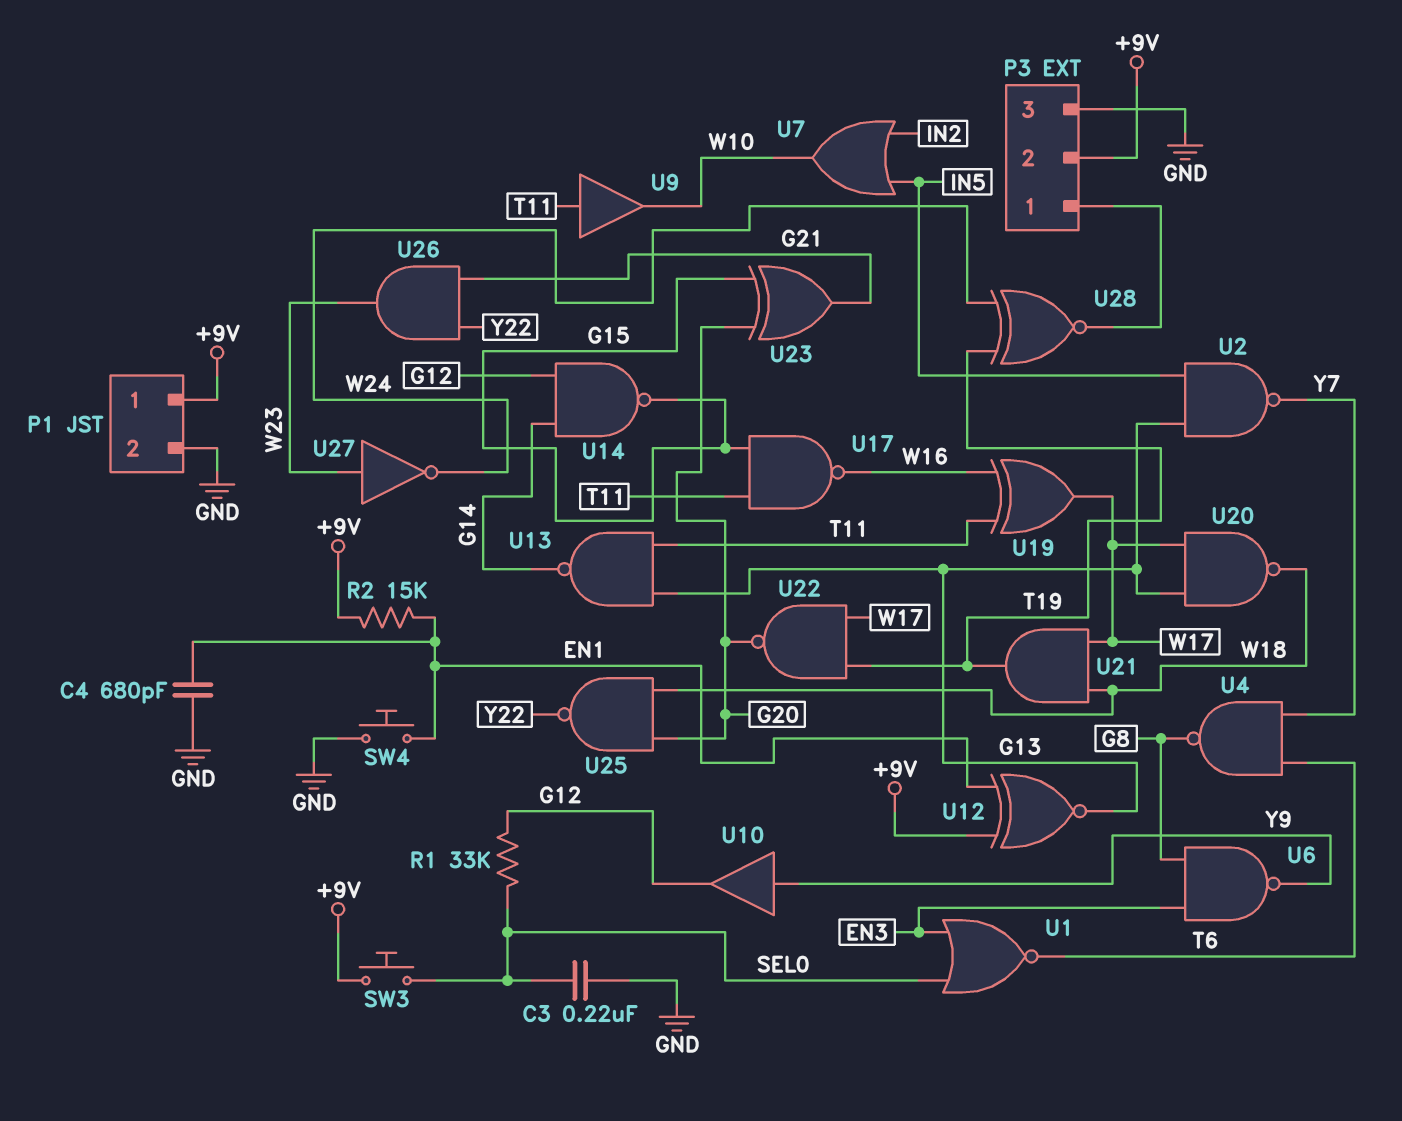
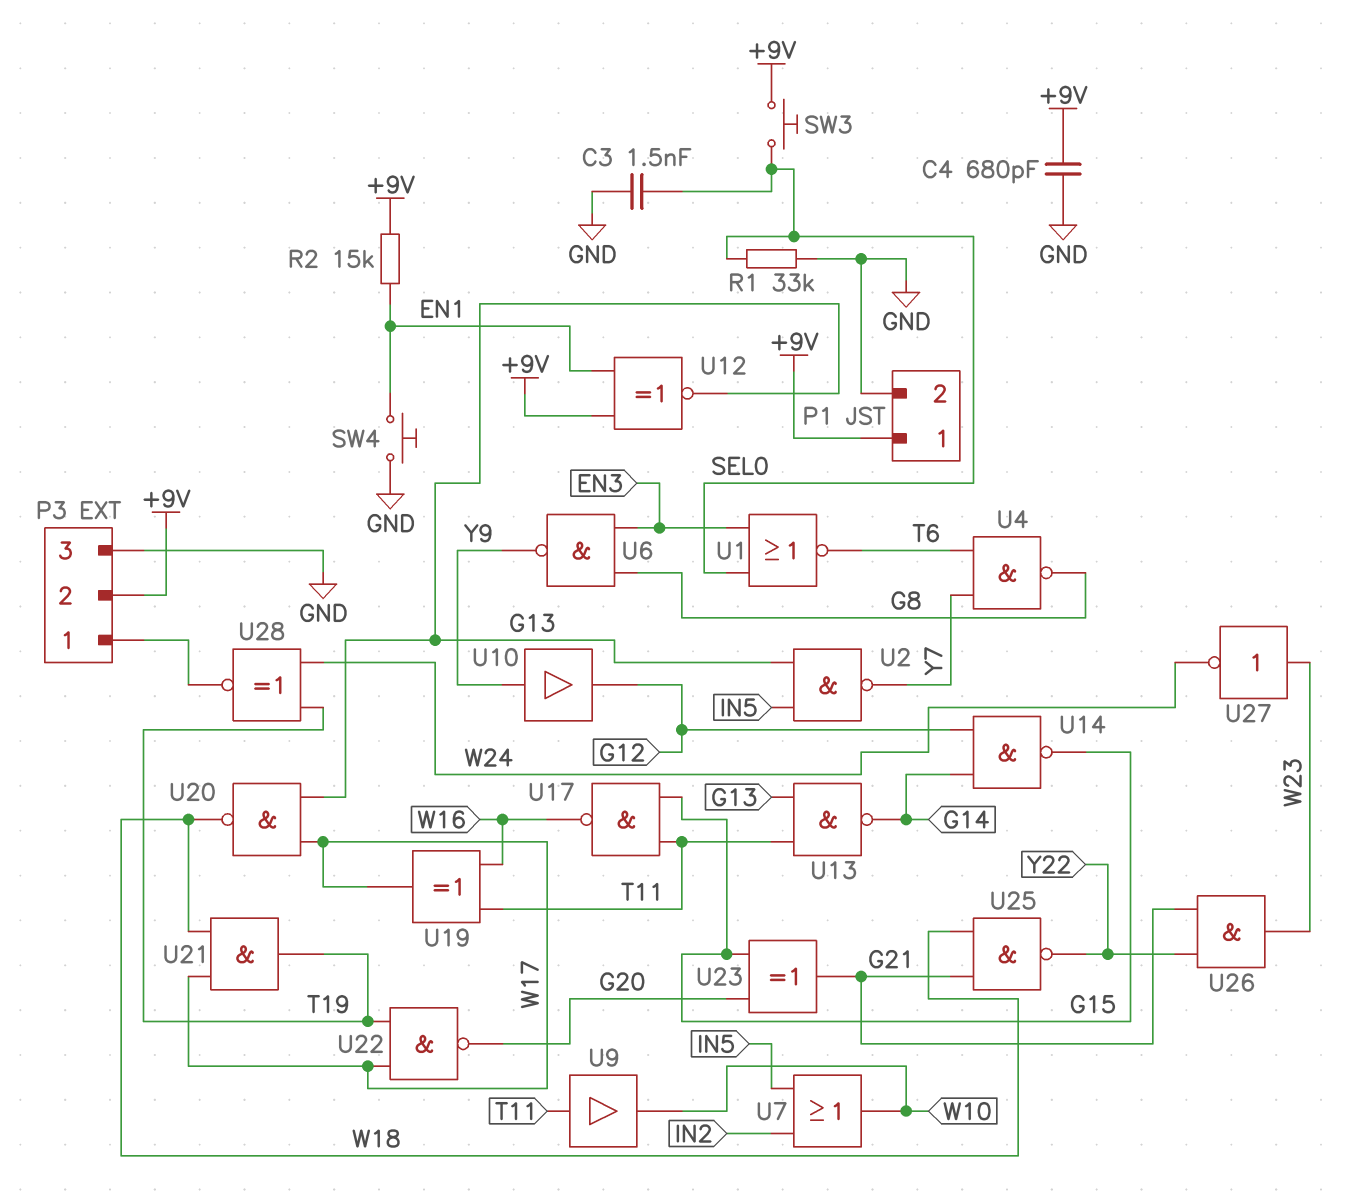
C3: 220nF (GND, SEL0) -> 1.5nF (GND, SEL0)
C4: 680pF (EN1, GND) -> 680pF (+9V, GND)
R1: 33k (G12, SEL0) -> 33k (GND, SEL0)
U25: NAND (in G20, in W18, out Y22) -> NAND (in G21, in W18, out Y22)

